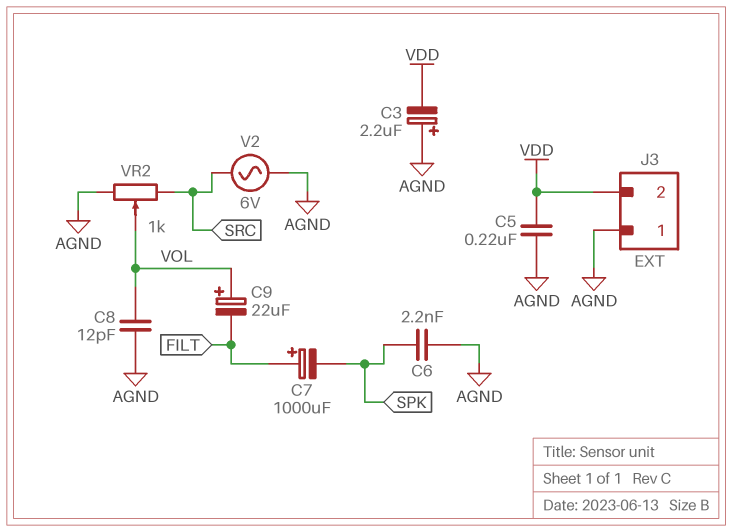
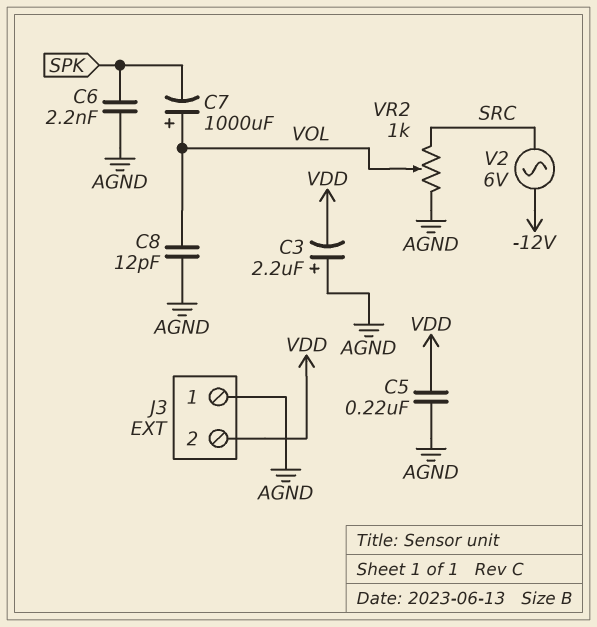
C7: 1000uF (plus FILT, minus SPK) -> 1000uF (plus VOL, minus SPK)
C9: 22uF (plus VOL, minus FILT) -> none
V2: AC 6V (AGND, SRC) -> AC 6V (-12V, SRC)

